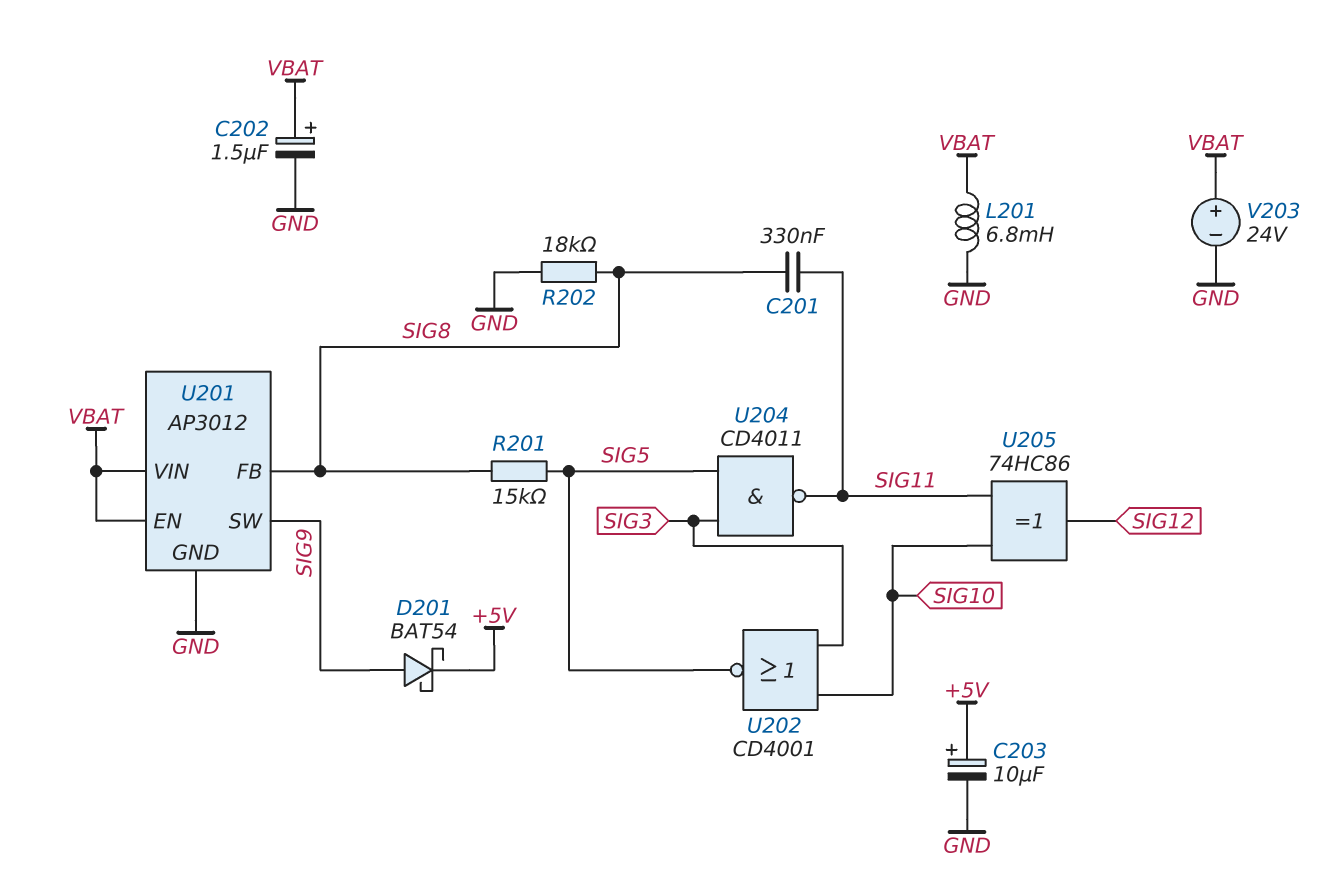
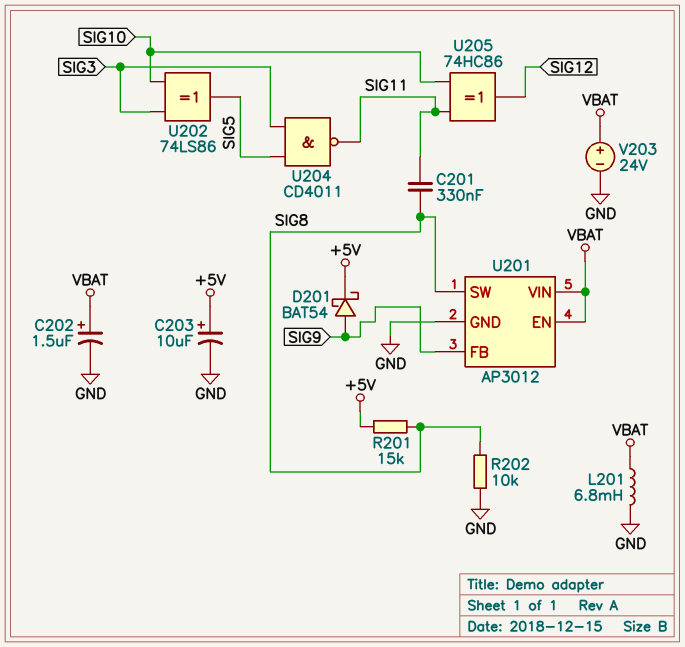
R201: 15k (SIG5, SIG8) -> 15k (+5V, SIG8)
R202: 18k (GND, SIG8) -> 10k (GND, SIG8)
U201 pin FB: SIG8 -> SIG9
U201 pin SW: SIG9 -> SIG8
U202: NOR CD4001 (in SIG3, in SIG10, out SIG5) -> XOR 74LS86 (in SIG3, in SIG10, out SIG5)

